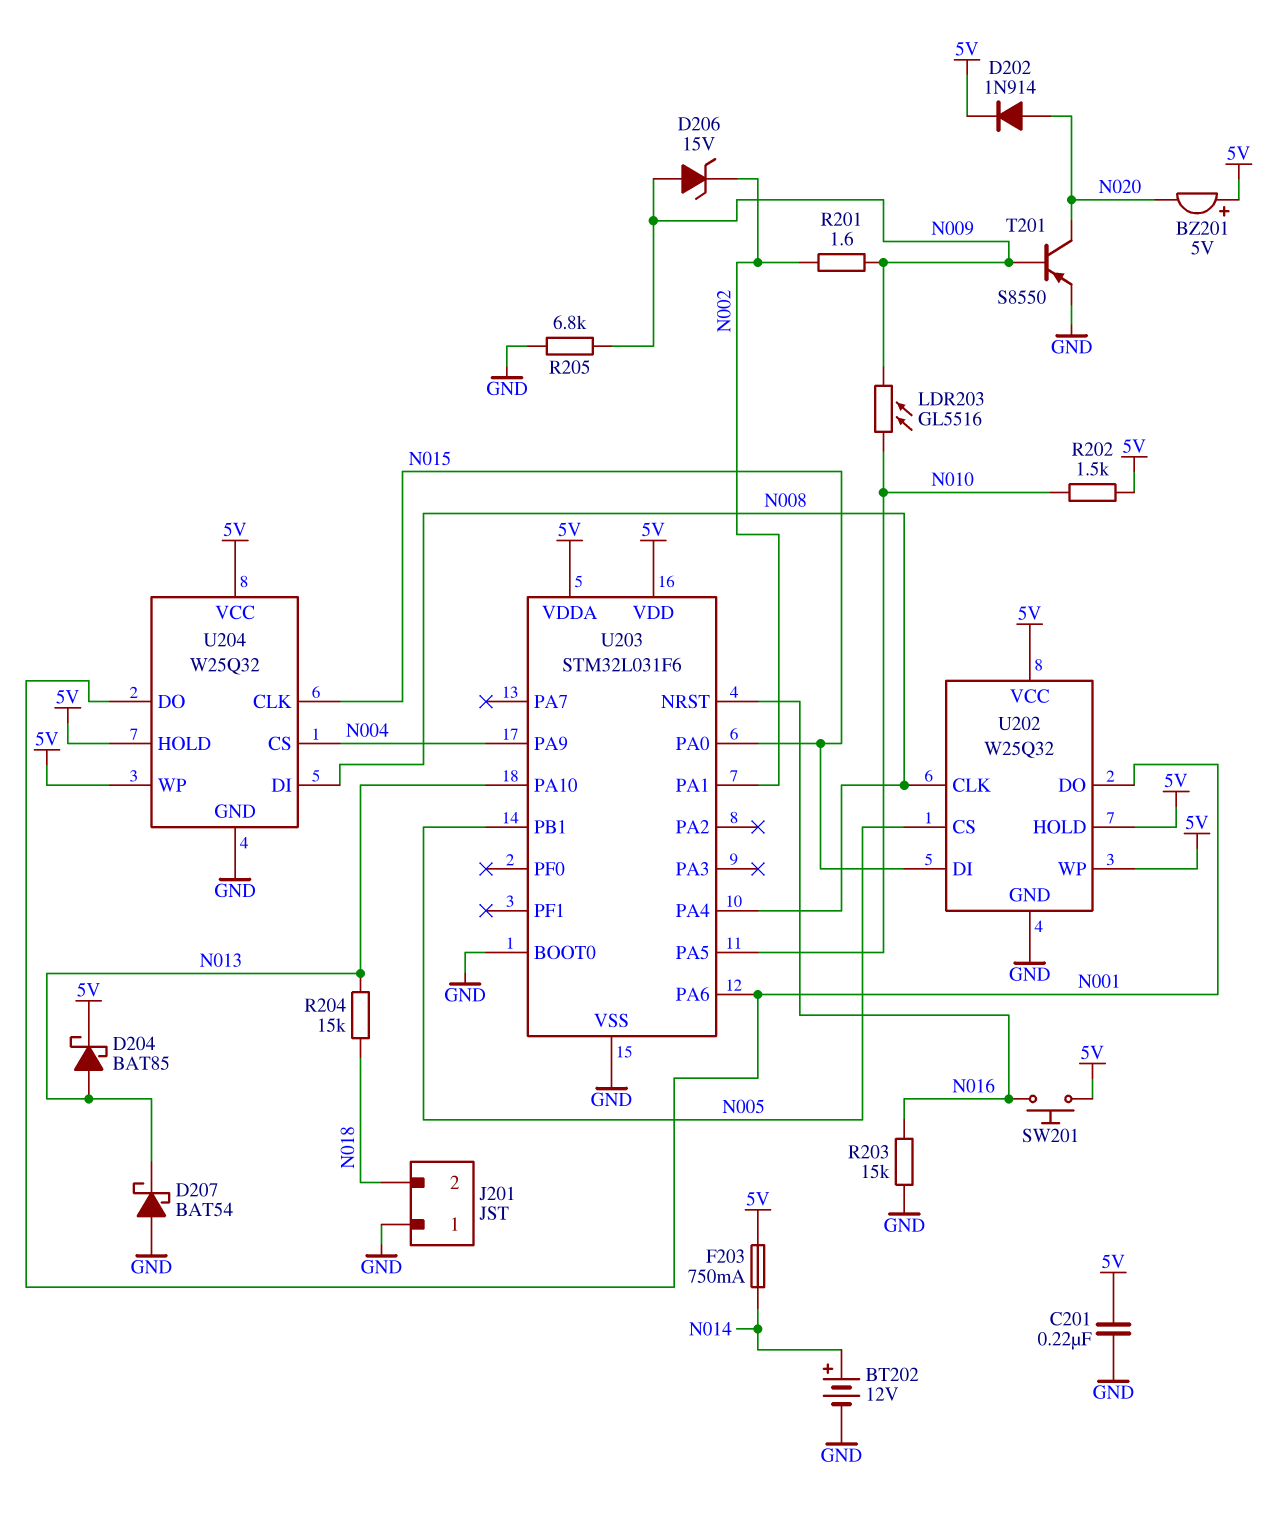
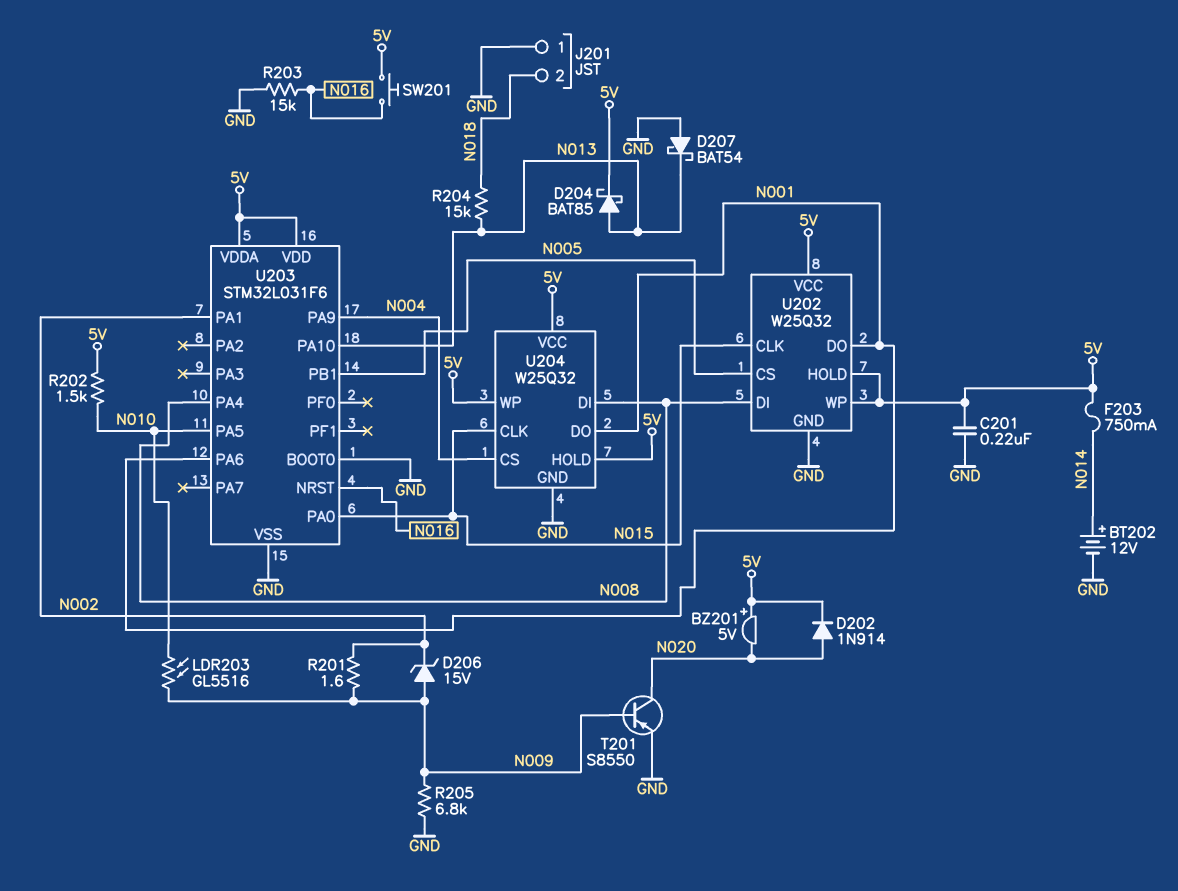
U202 pin CLK: N008 -> N015
U202 pin DI: N015 -> N008

